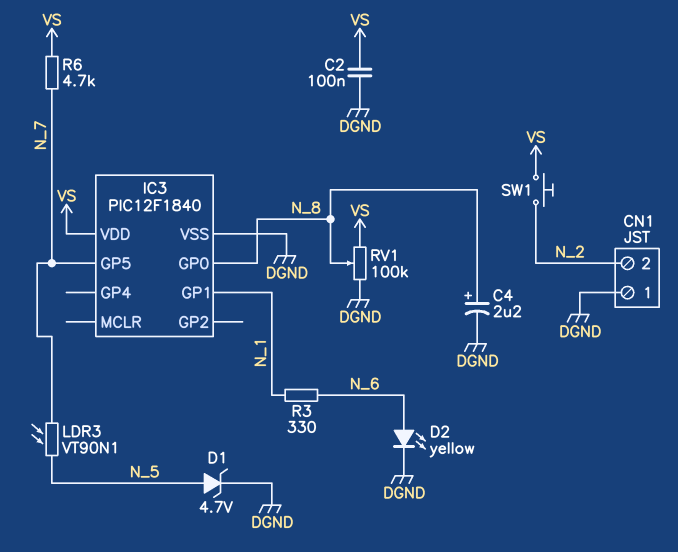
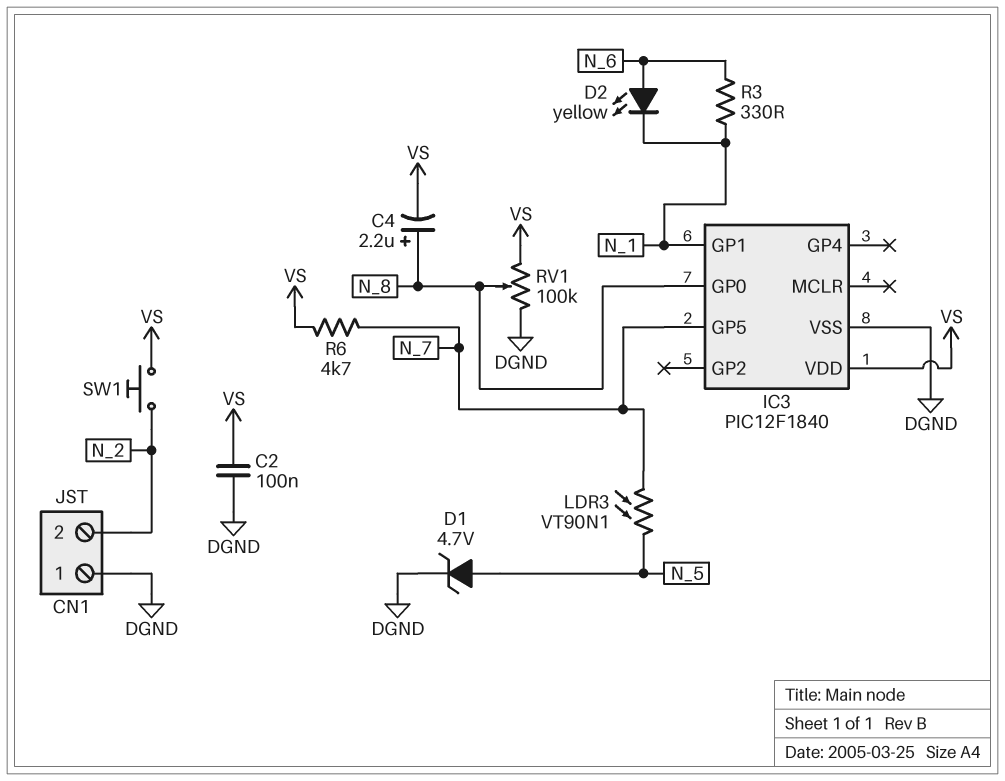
C4: 2.2uF (plus N_8, minus DGND) -> 2.2uF (plus N_8, minus VS)
D2: LED yellow (A N_6, K DGND) -> LED yellow (A N_6, K N_1)

